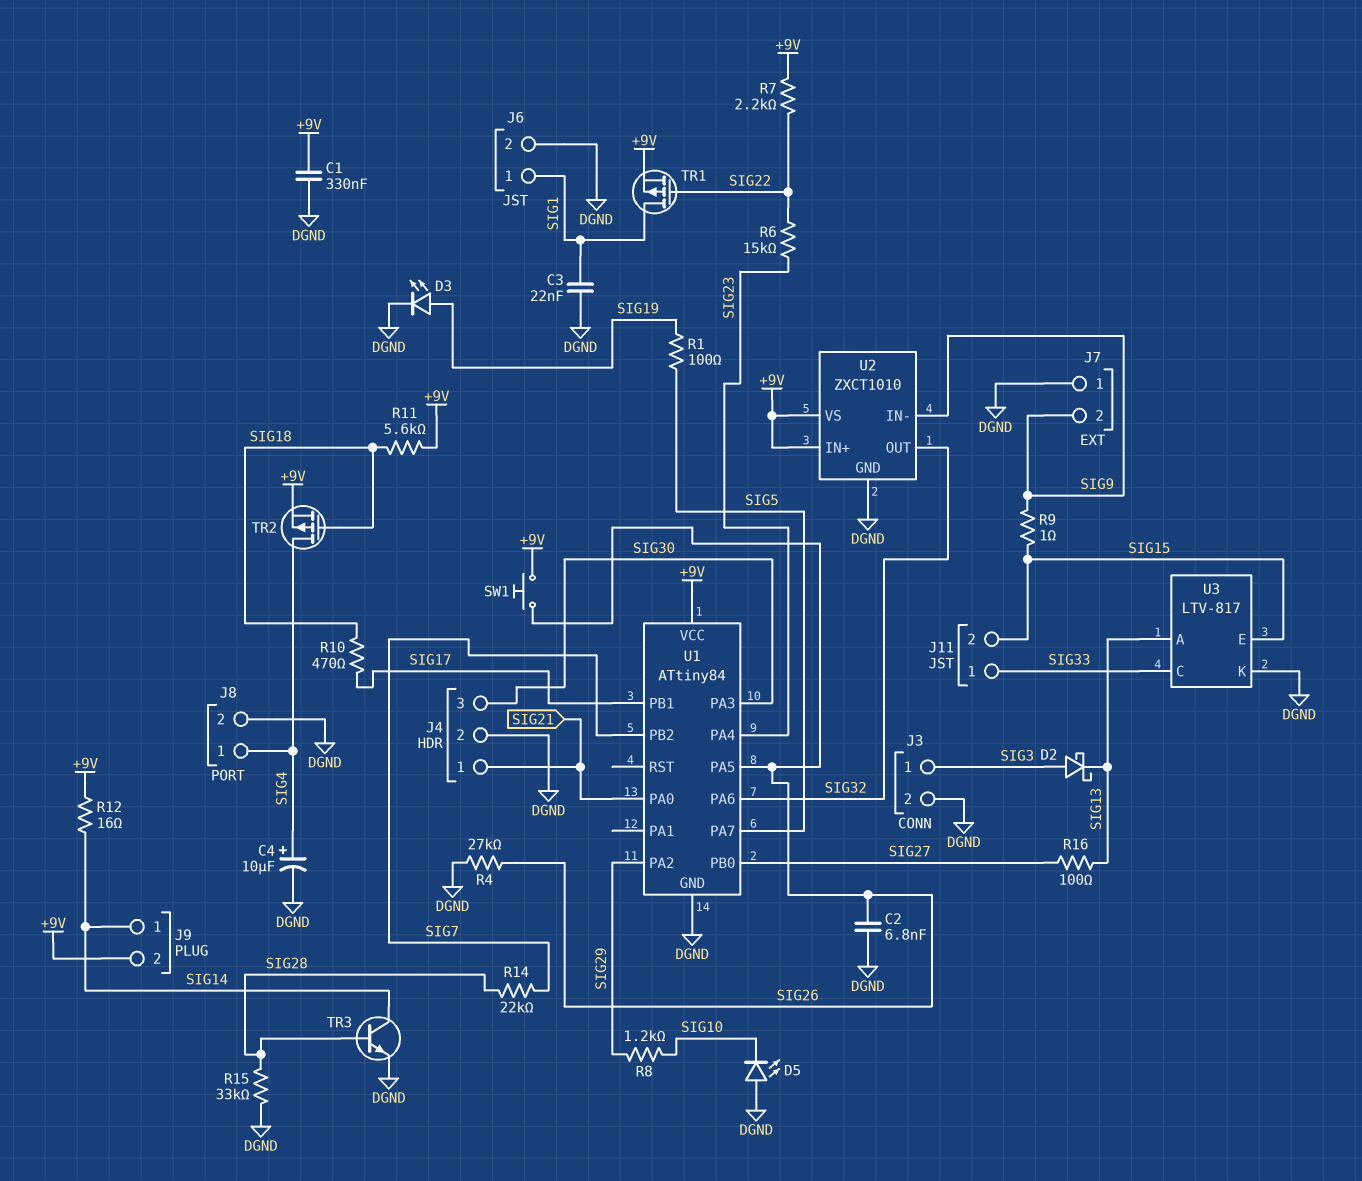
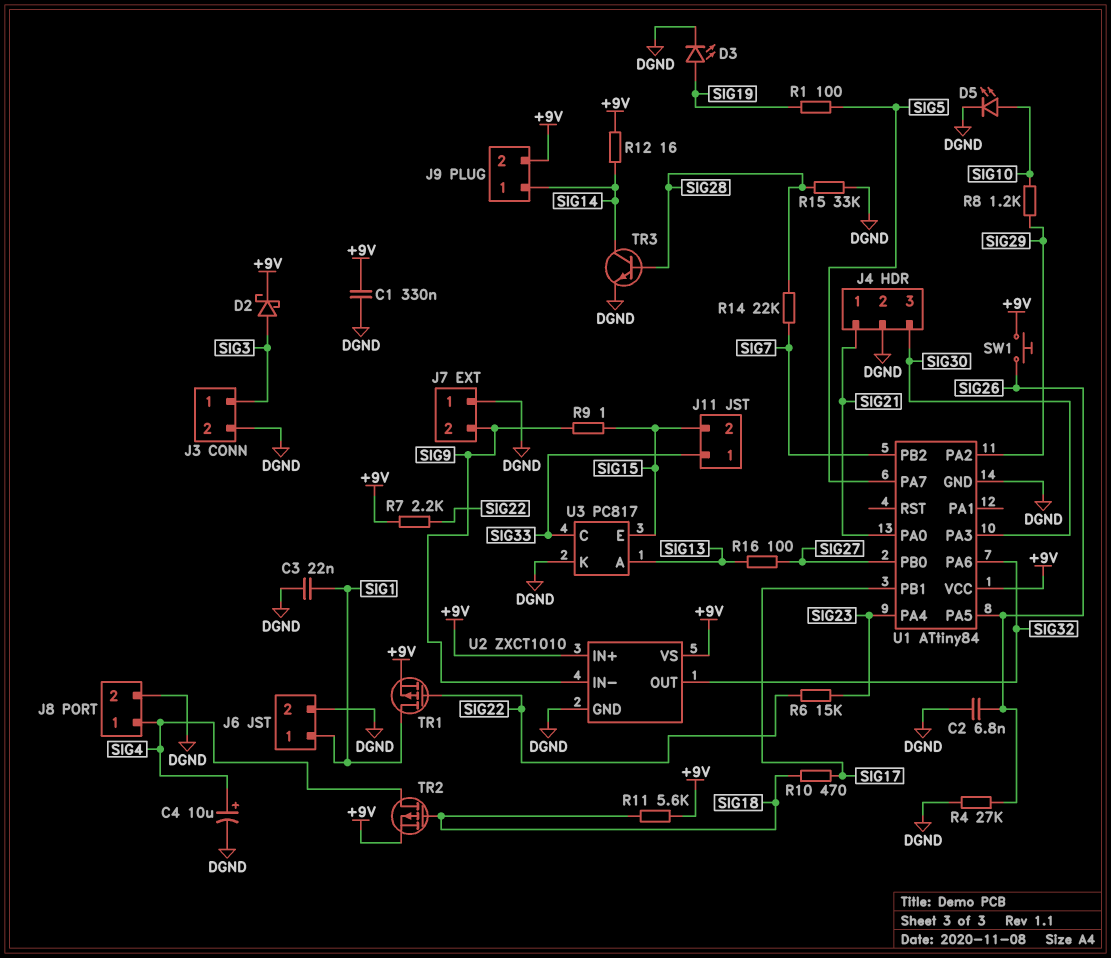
D2: schottky (A SIG3, K SIG13) -> schottky (A SIG3, K +9V)
D5: LED (A DGND, K SIG10) -> LED (A SIG10, K DGND)
U3: LTV-817 -> PC817

